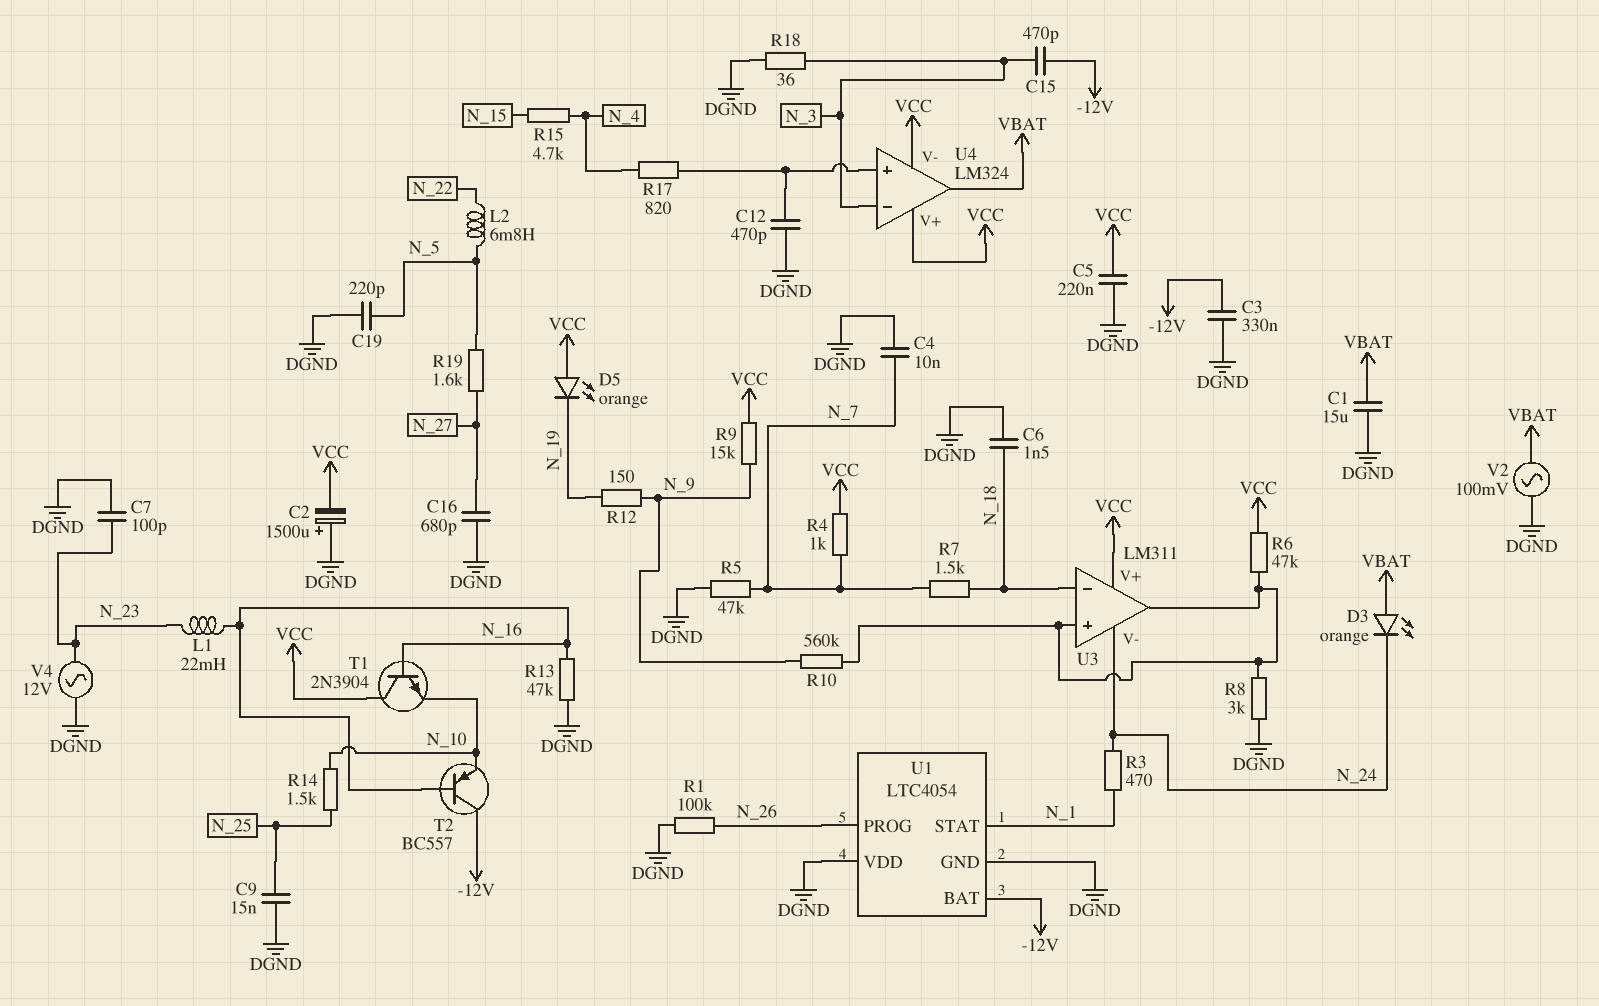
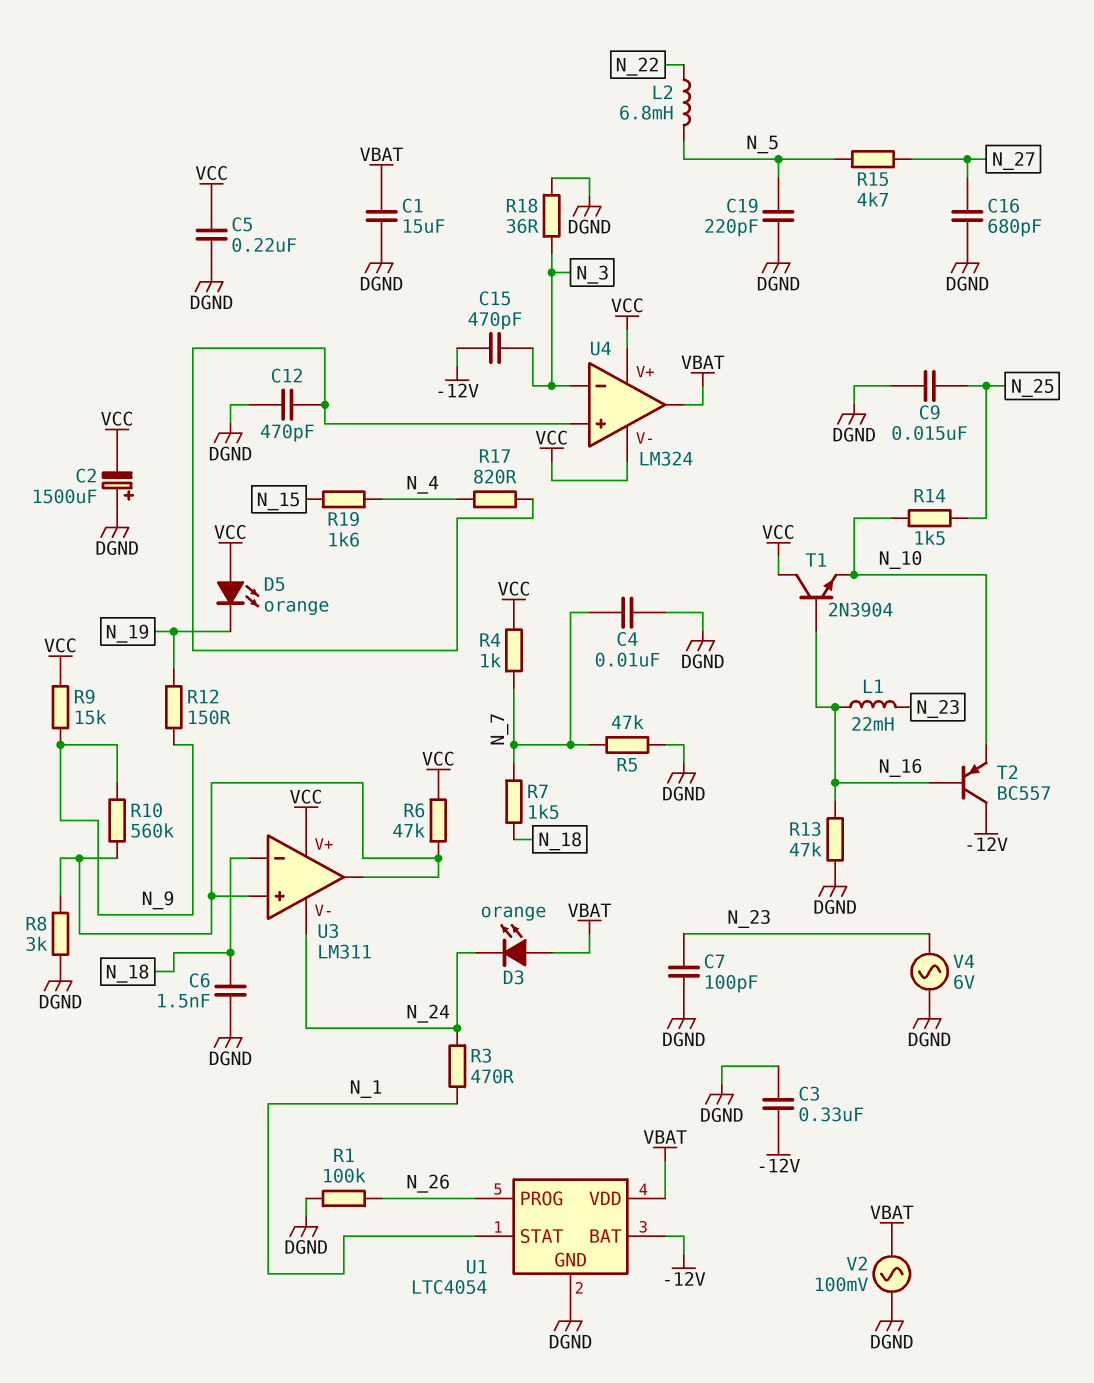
R15: 4.7k (N_4, N_15) -> 4.7k (N_5, N_27)
R19: 1.6k (N_5, N_27) -> 1.6k (N_4, N_15)
U1 pin VDD: DGND -> VBAT
V4: AC 12V (DGND, N_23) -> AC 6V (DGND, N_23)

